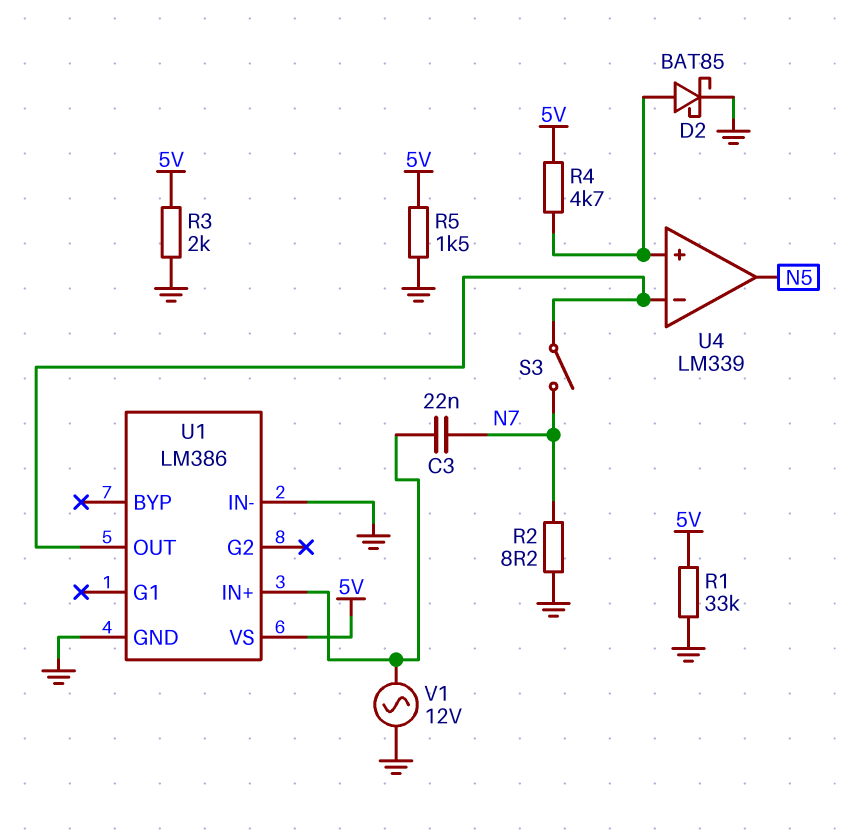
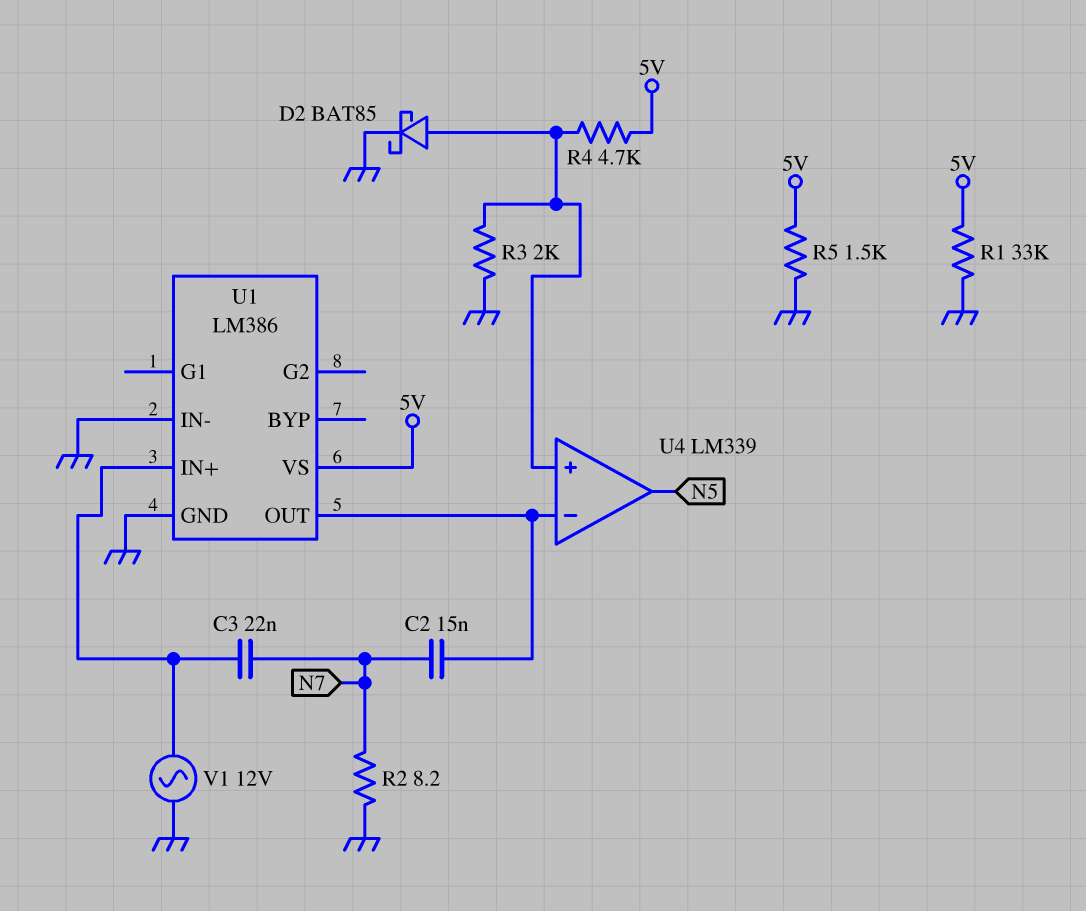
C2: none -> 15nF (N7, U1/OUT)
R3: 2k (5V, GND) -> 2k (GND, U4/in+)
S3: switch (N7, U1/OUT) -> none

